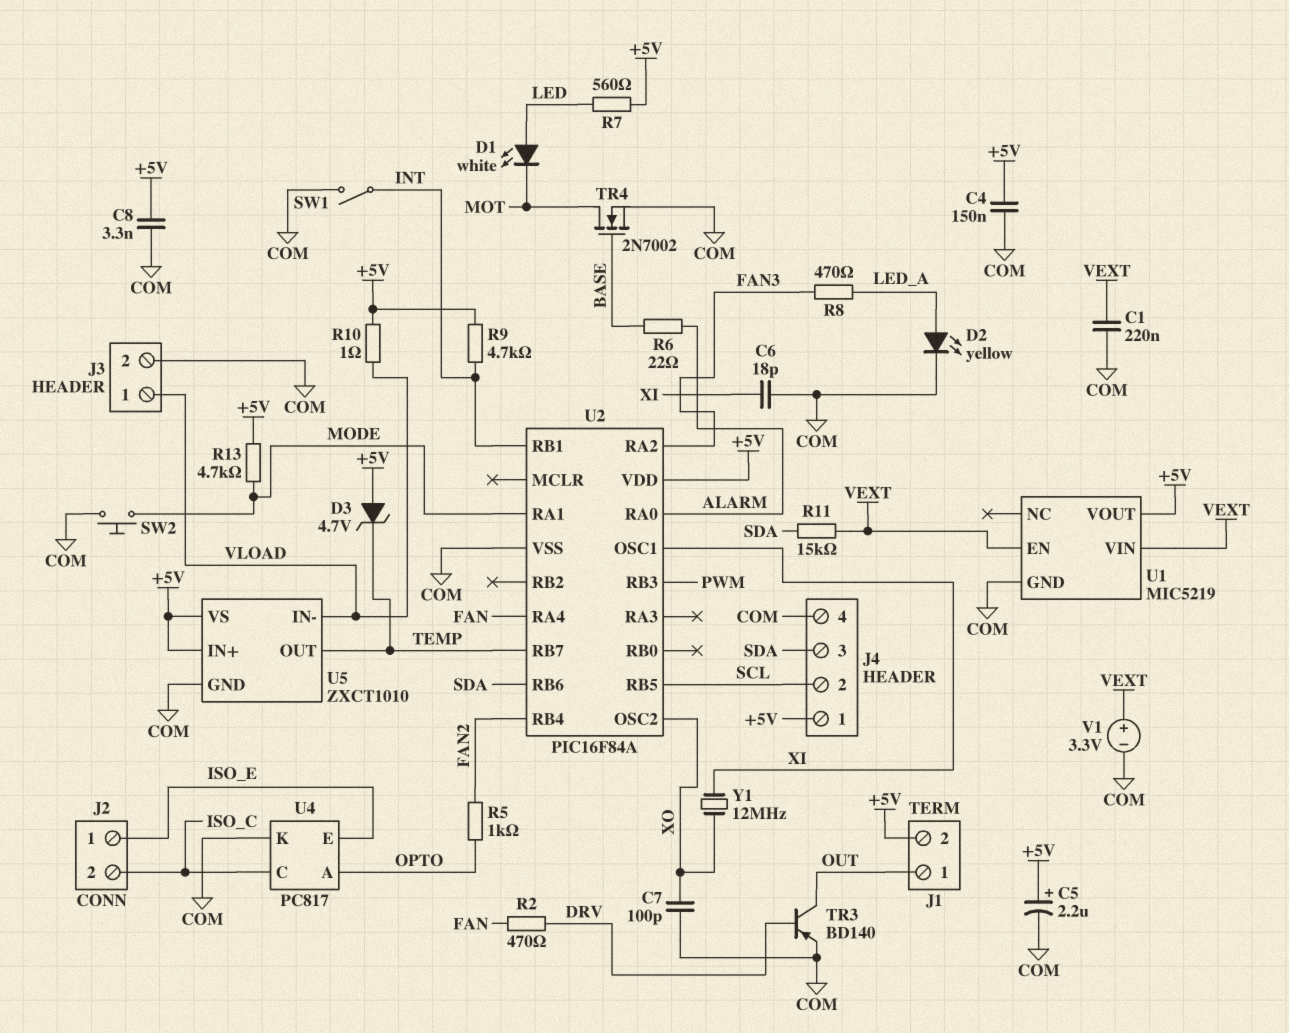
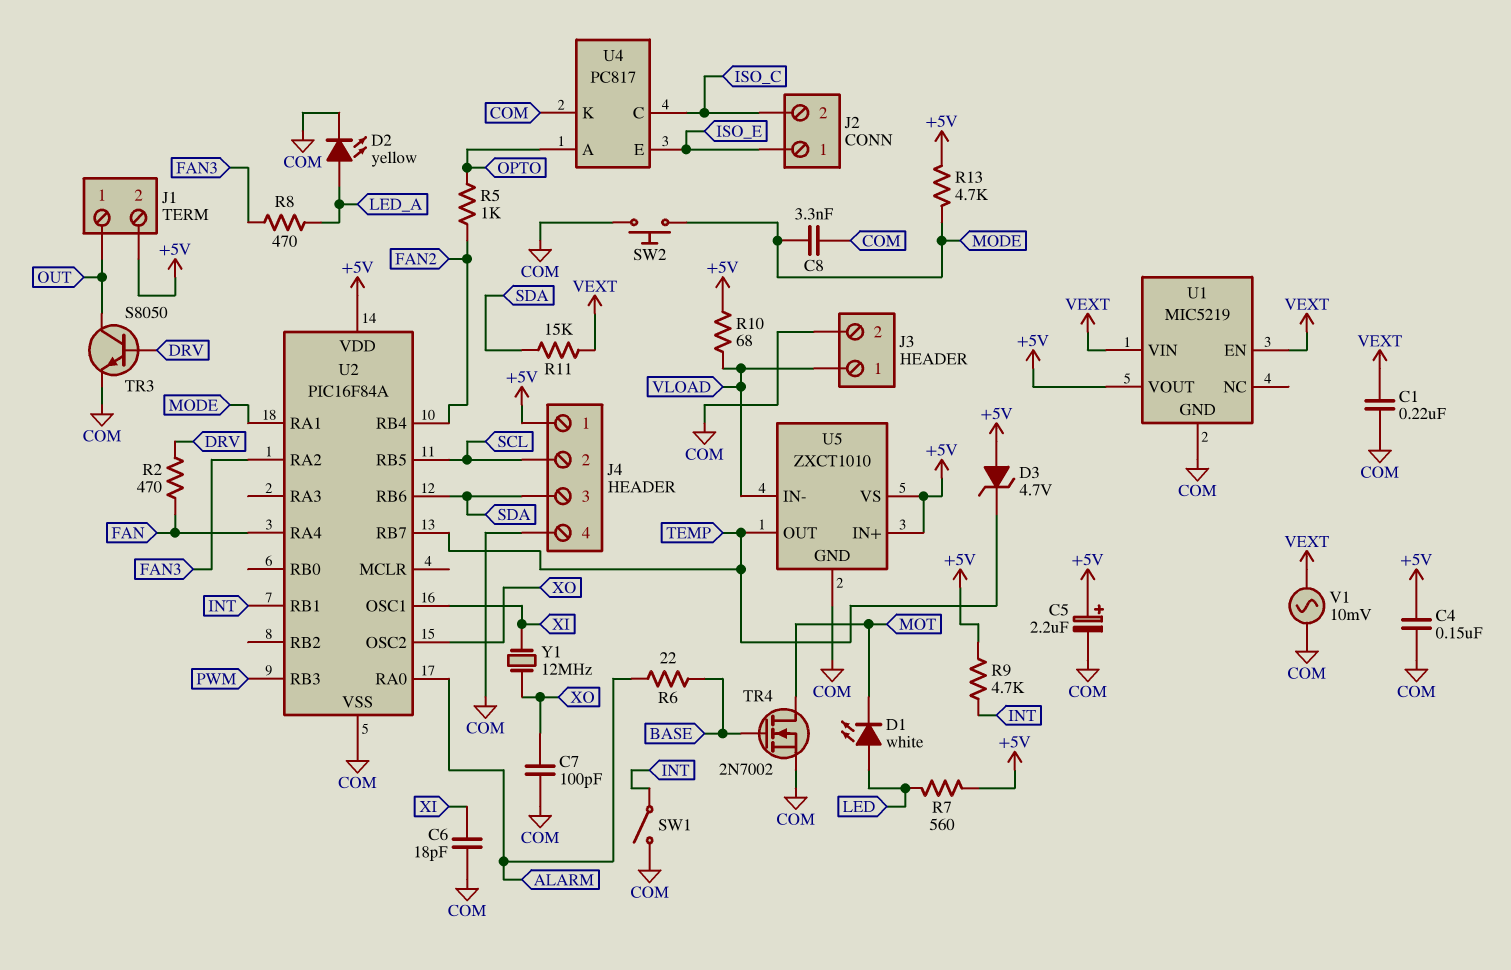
C8: 3.3nF (+5V, COM) -> 3.3nF (COM, MODE)
R10: 1 (+5V, VLOAD) -> 68 (+5V, VLOAD)
TR3: PNP BD140 (B DRV, C OUT, E COM) -> NPN S8050 (B DRV, C OUT, E COM)
V1: 3.3V (plus VEXT, minus COM) -> AC 10mV (COM, VEXT)

